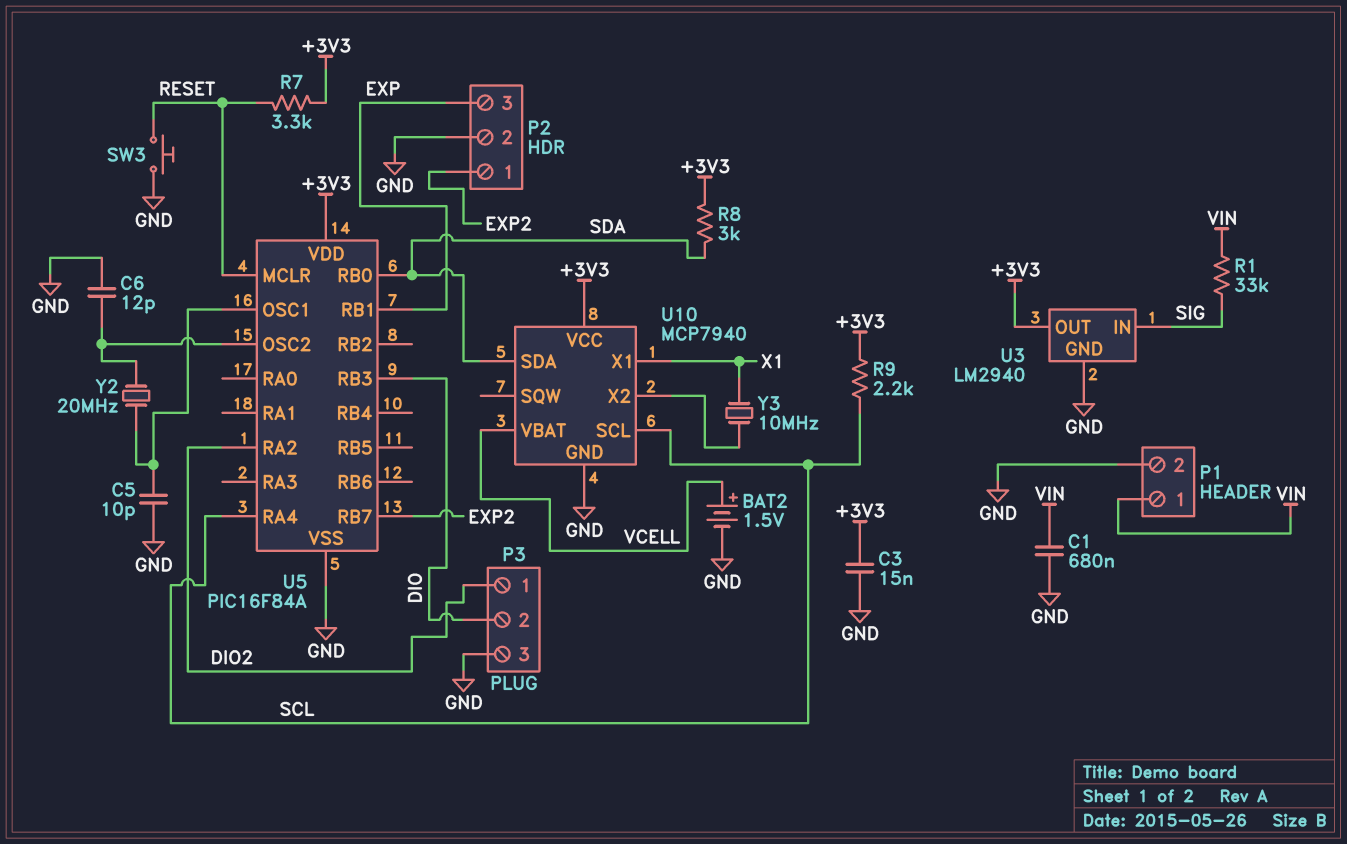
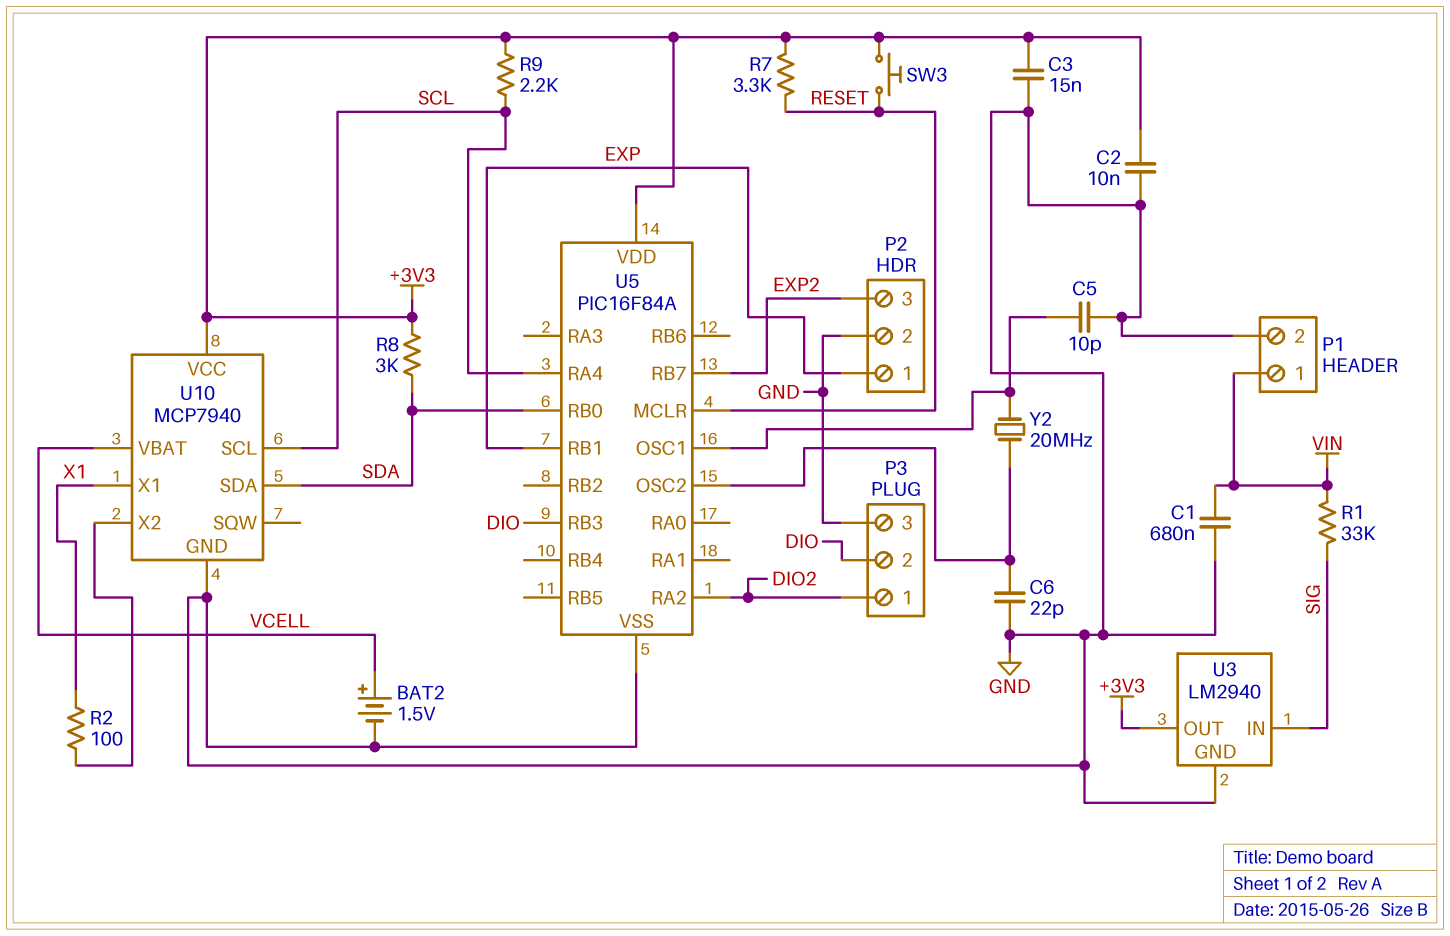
C2: none -> 10nF (+3V3, GND)
C6: 12pF (GND, U5/OSC2) -> 22pF (GND, U5/OSC2)
P2 pin 1: EXP2 -> EXP
P2 pin 3: EXP -> EXP2
R2: none -> 100 (U10/X2, X1)
SW3: button (GND, RESET) -> button (+3V3, RESET)
Y3: 10MHz (U10/X2, X1) -> none

